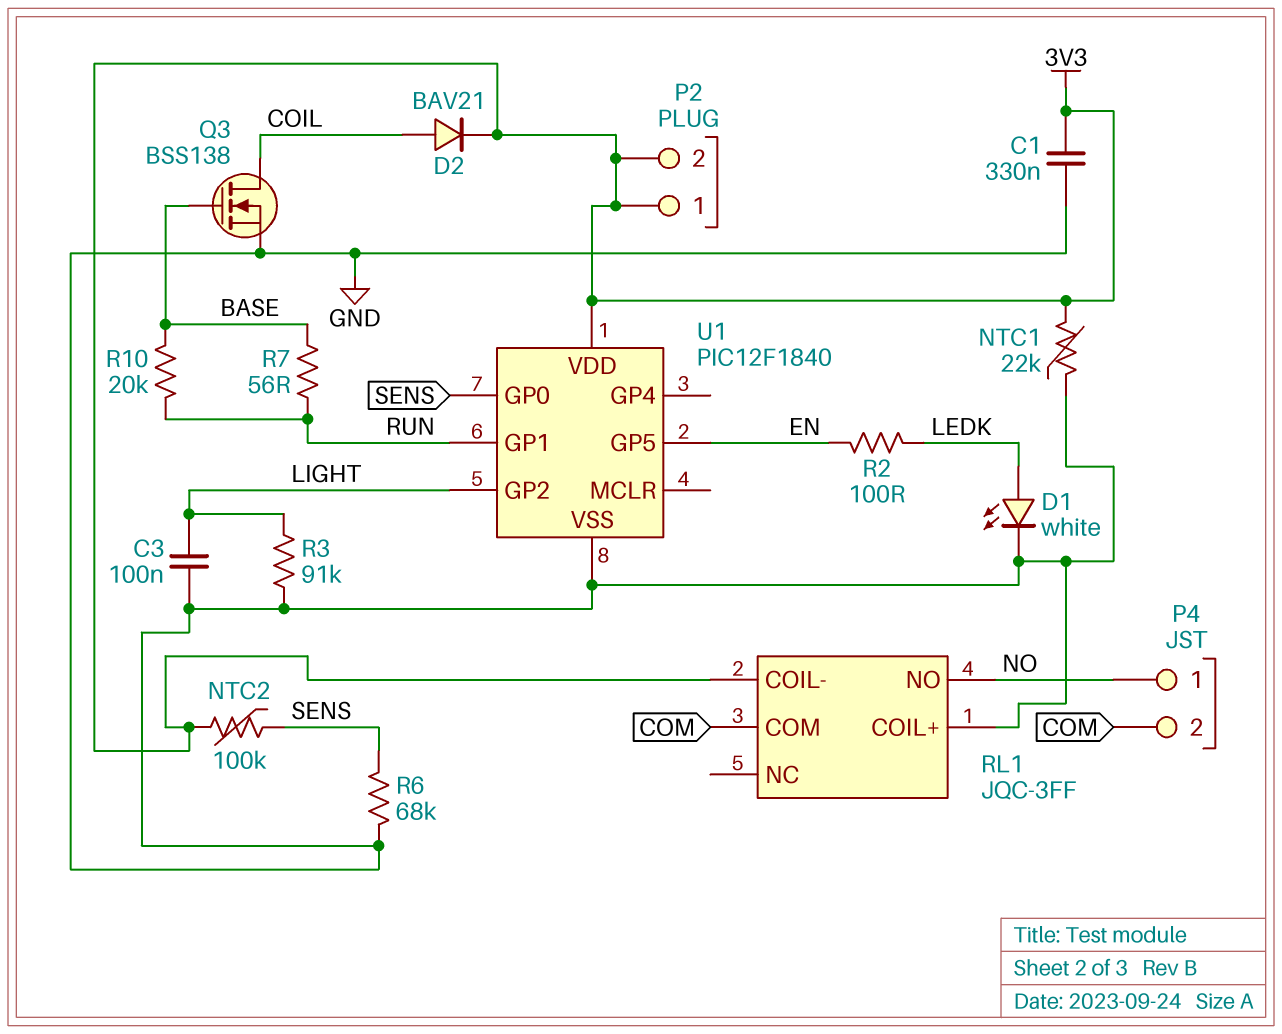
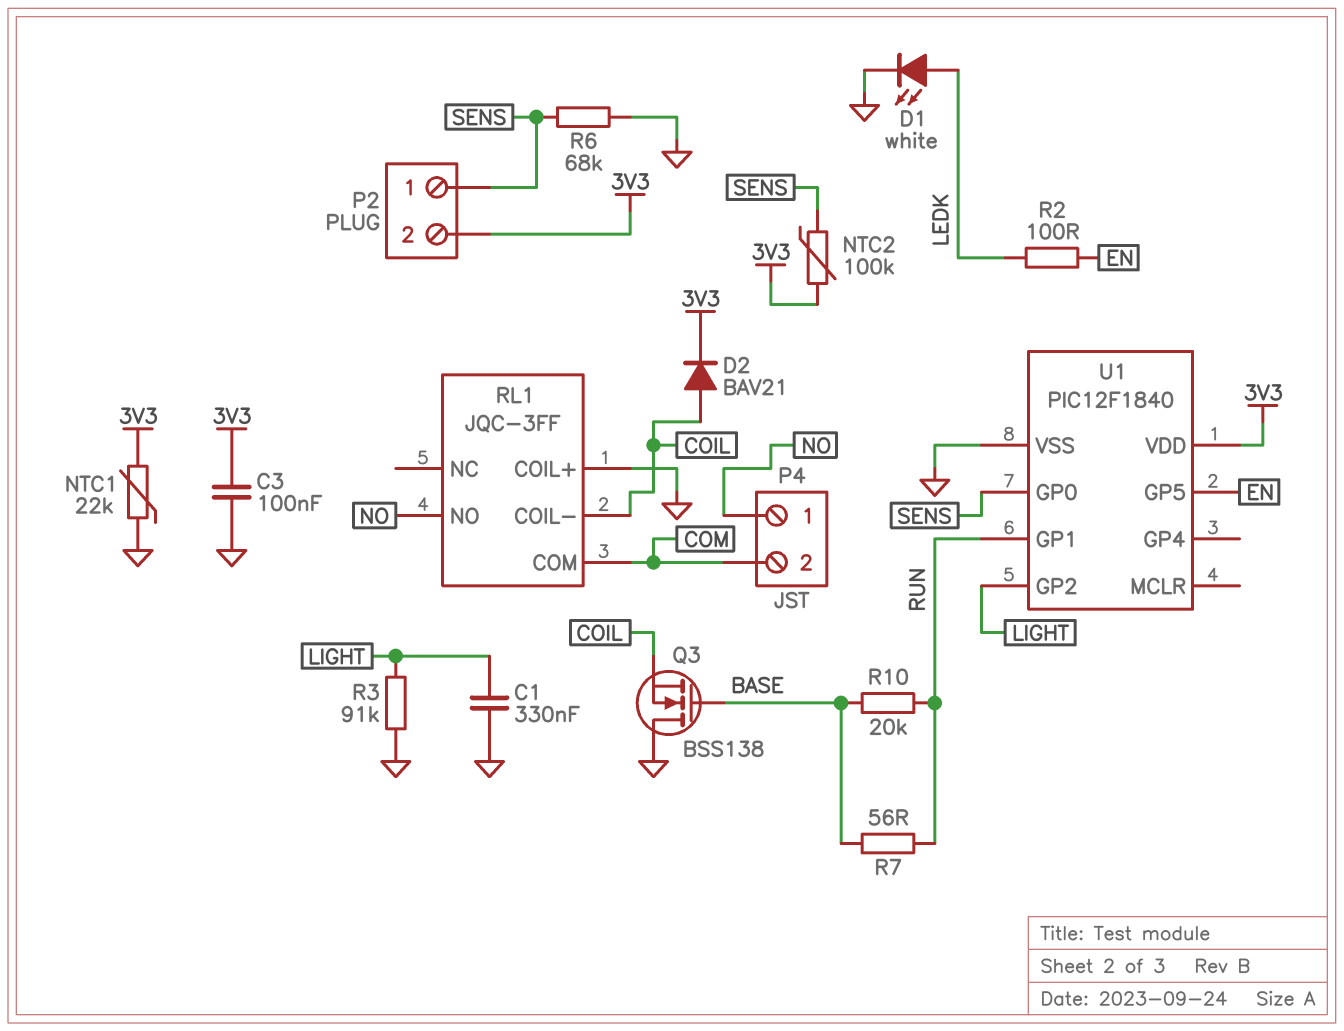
C1: 330nF (3V3, GND) -> 330nF (GND, LIGHT)
C3: 100nF (GND, LIGHT) -> 100nF (3V3, GND)
P2 pin 1: 3V3 -> SENS
Q3: NMOS BSS138 (G BASE, D COIL, S GND) -> NMOS BSS138 (G BASE, D GND, S COIL)
RL1 pin COIL-: 3V3 -> COIL

